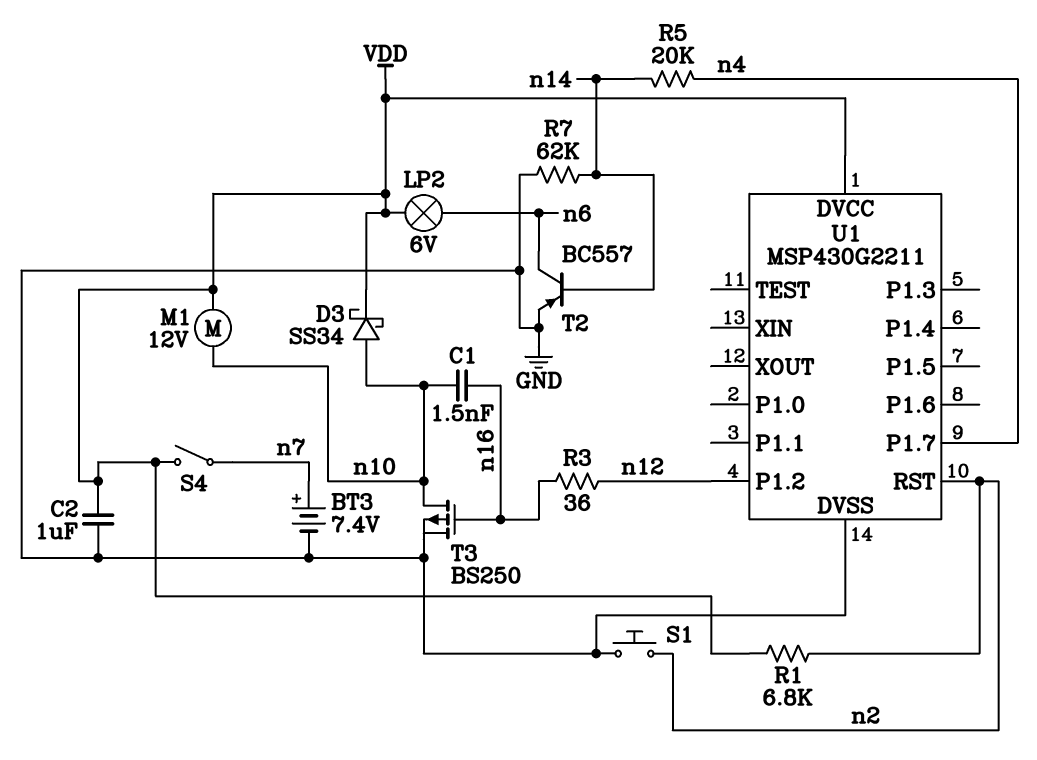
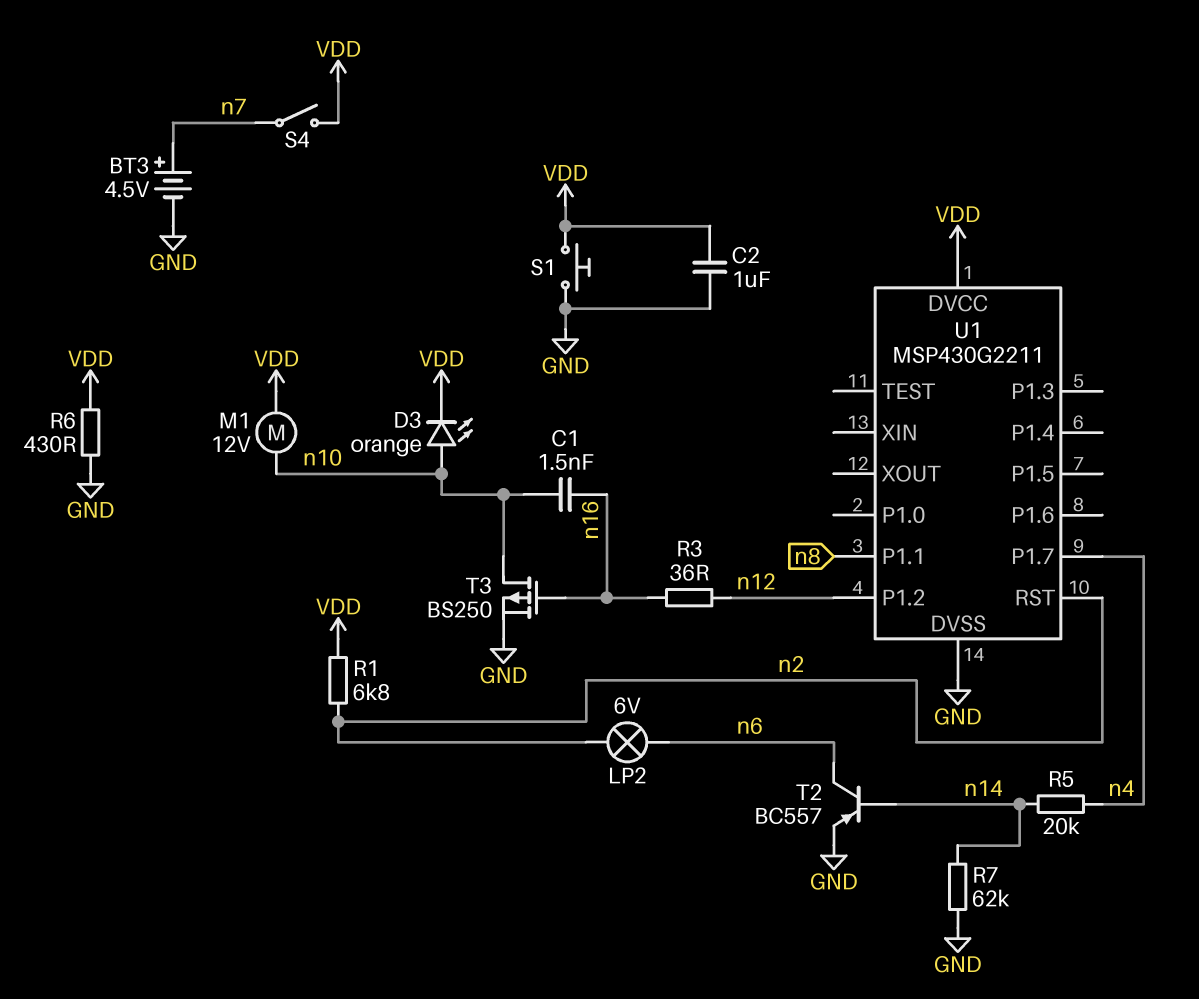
BT3: 7.4V (plus n7, minus GND) -> 4.5V (plus n7, minus GND)
D3: schottky SS34 (A n10, K VDD) -> LED orange (A n10, K VDD)
LP2: lamp 6V (VDD, n6) -> lamp 6V (n2, n6)
R6: none -> 430 (GND, VDD)
S1: button (GND, n2) -> button (GND, VDD)
U1 pin P1.1: none -> n8

